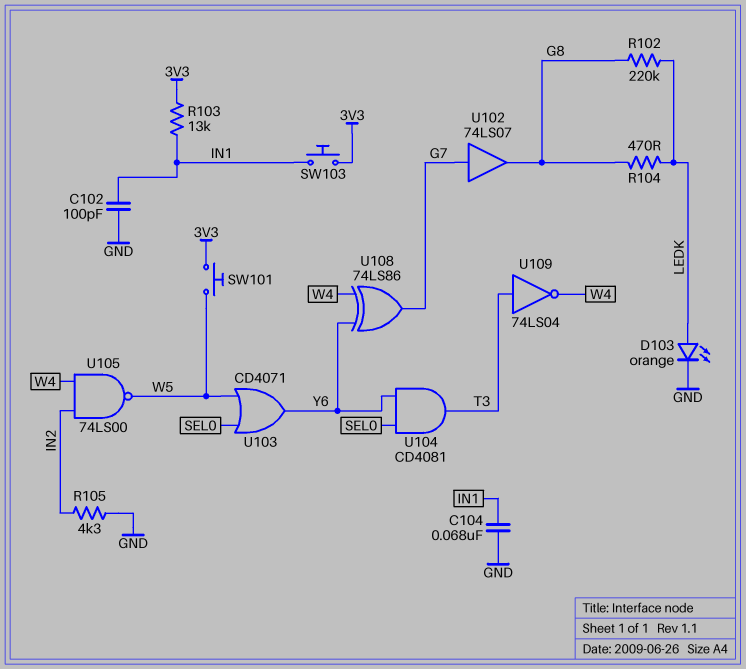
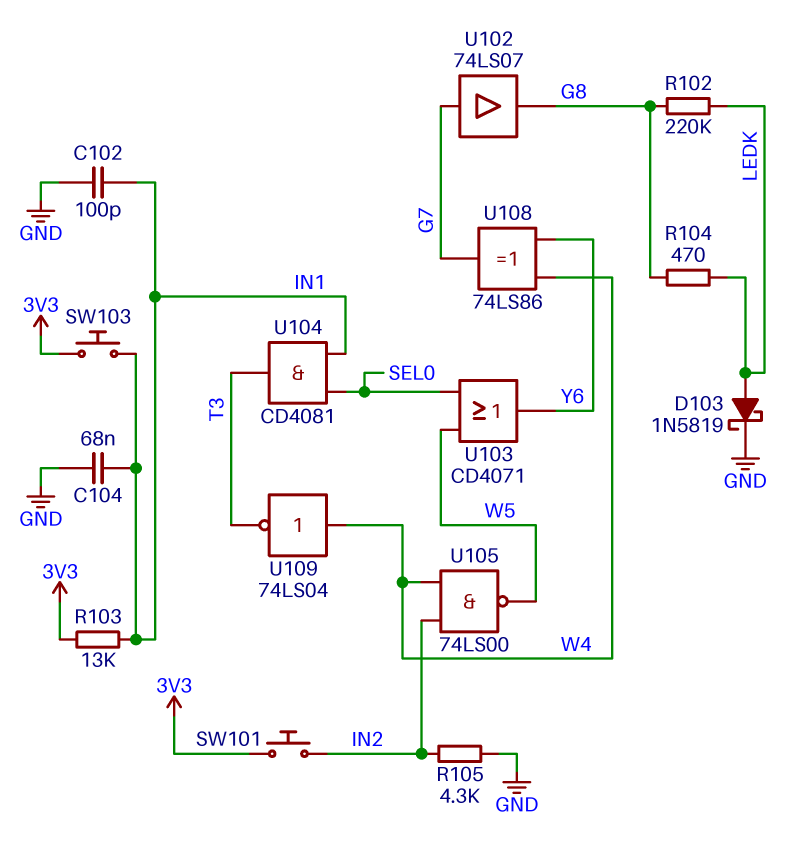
D103: LED orange (A LEDK, K GND) -> schottky 1N5819 (A LEDK, K GND)
SW101: button (3V3, W5) -> button (3V3, IN2)
U104: AND CD4081 (in SEL0, in Y6, out T3) -> AND CD4081 (in IN1, in SEL0, out T3)
U109: NOT 74LS04 (in T3, out W4) -> NOT 74LS04 (in W4, out T3)

